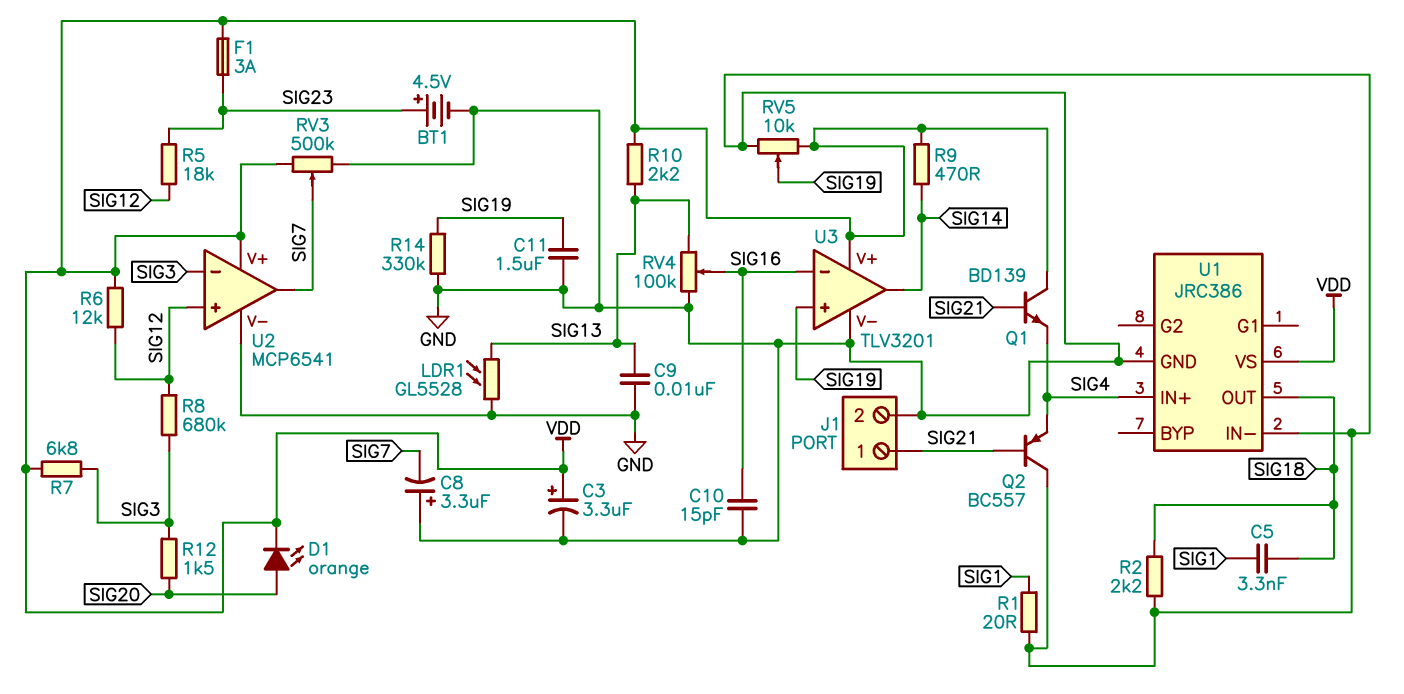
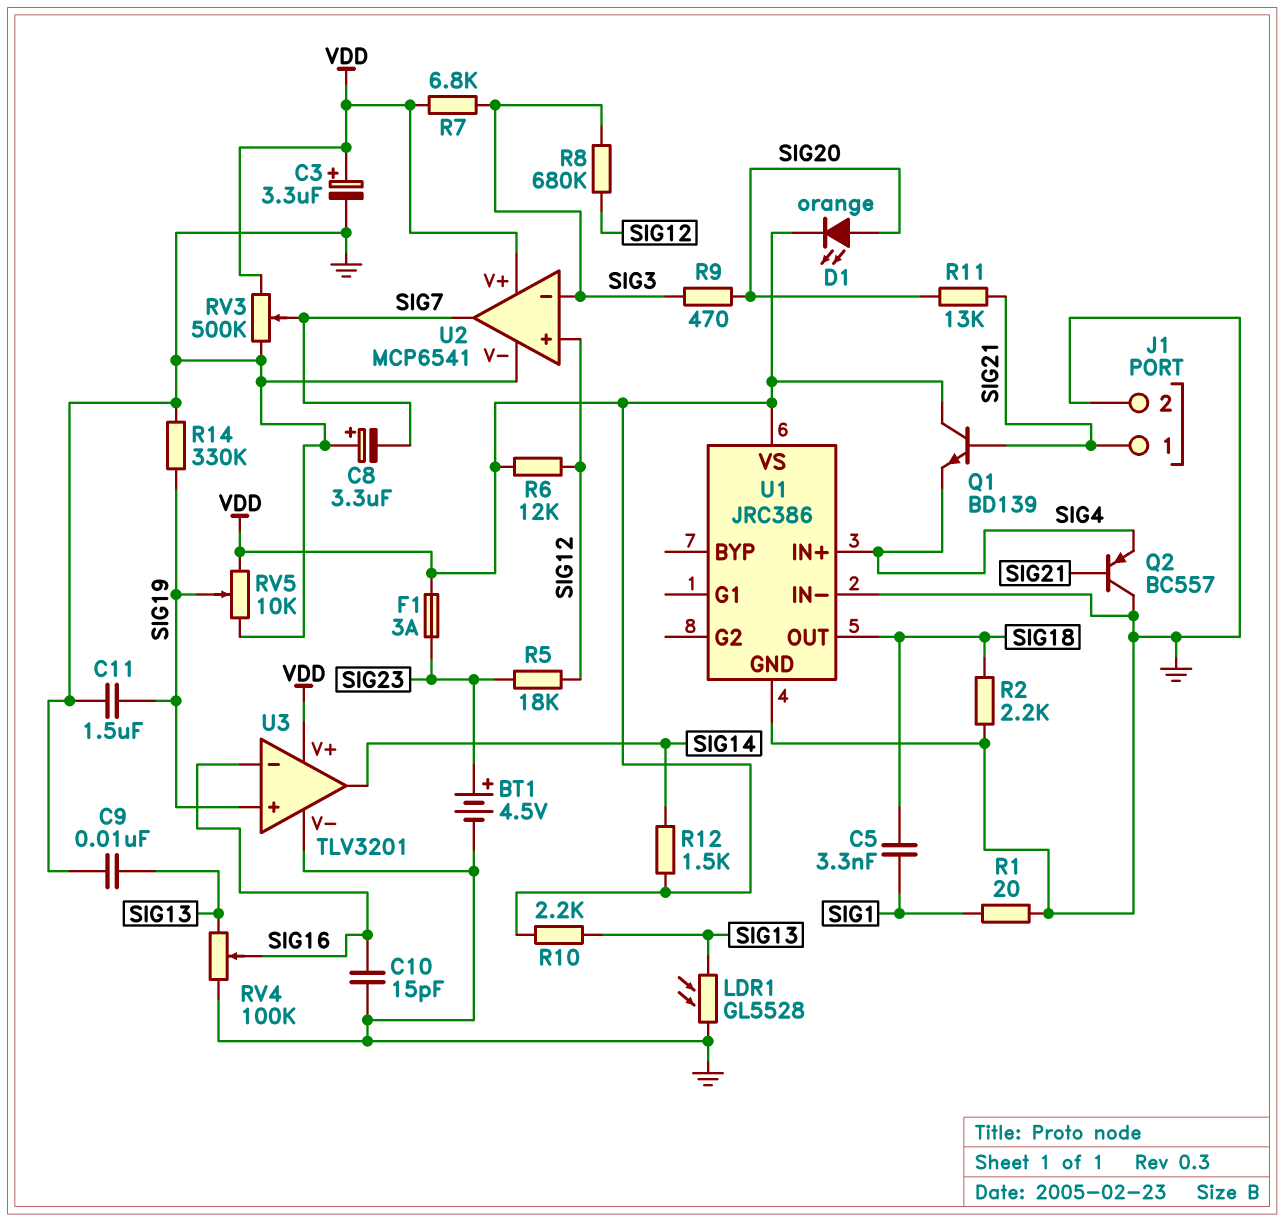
R9: 470 (SIG14, VDD) -> 470 (SIG3, SIG20)
R11: none -> 13k (SIG20, SIG21)
R12: 1.5k (SIG3, SIG20) -> 1.5k (SIG14, VDD)

